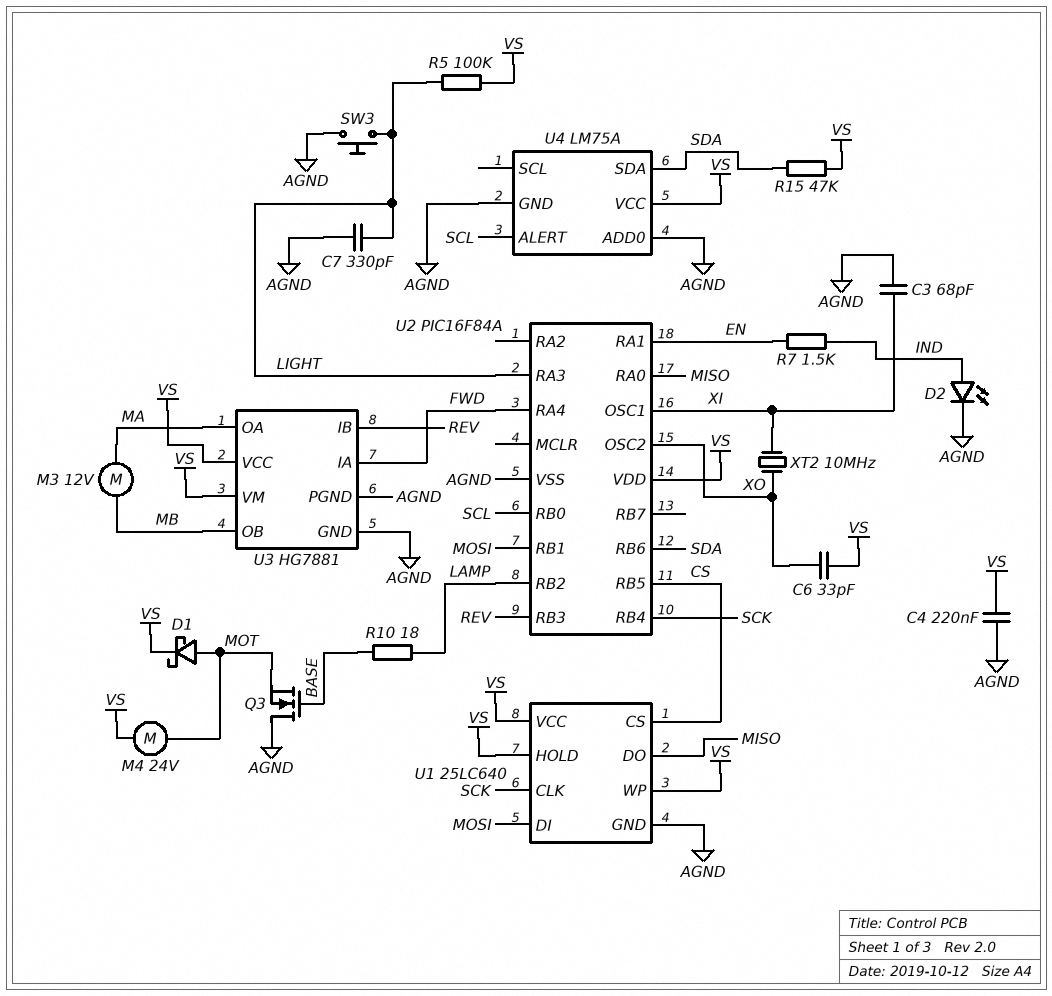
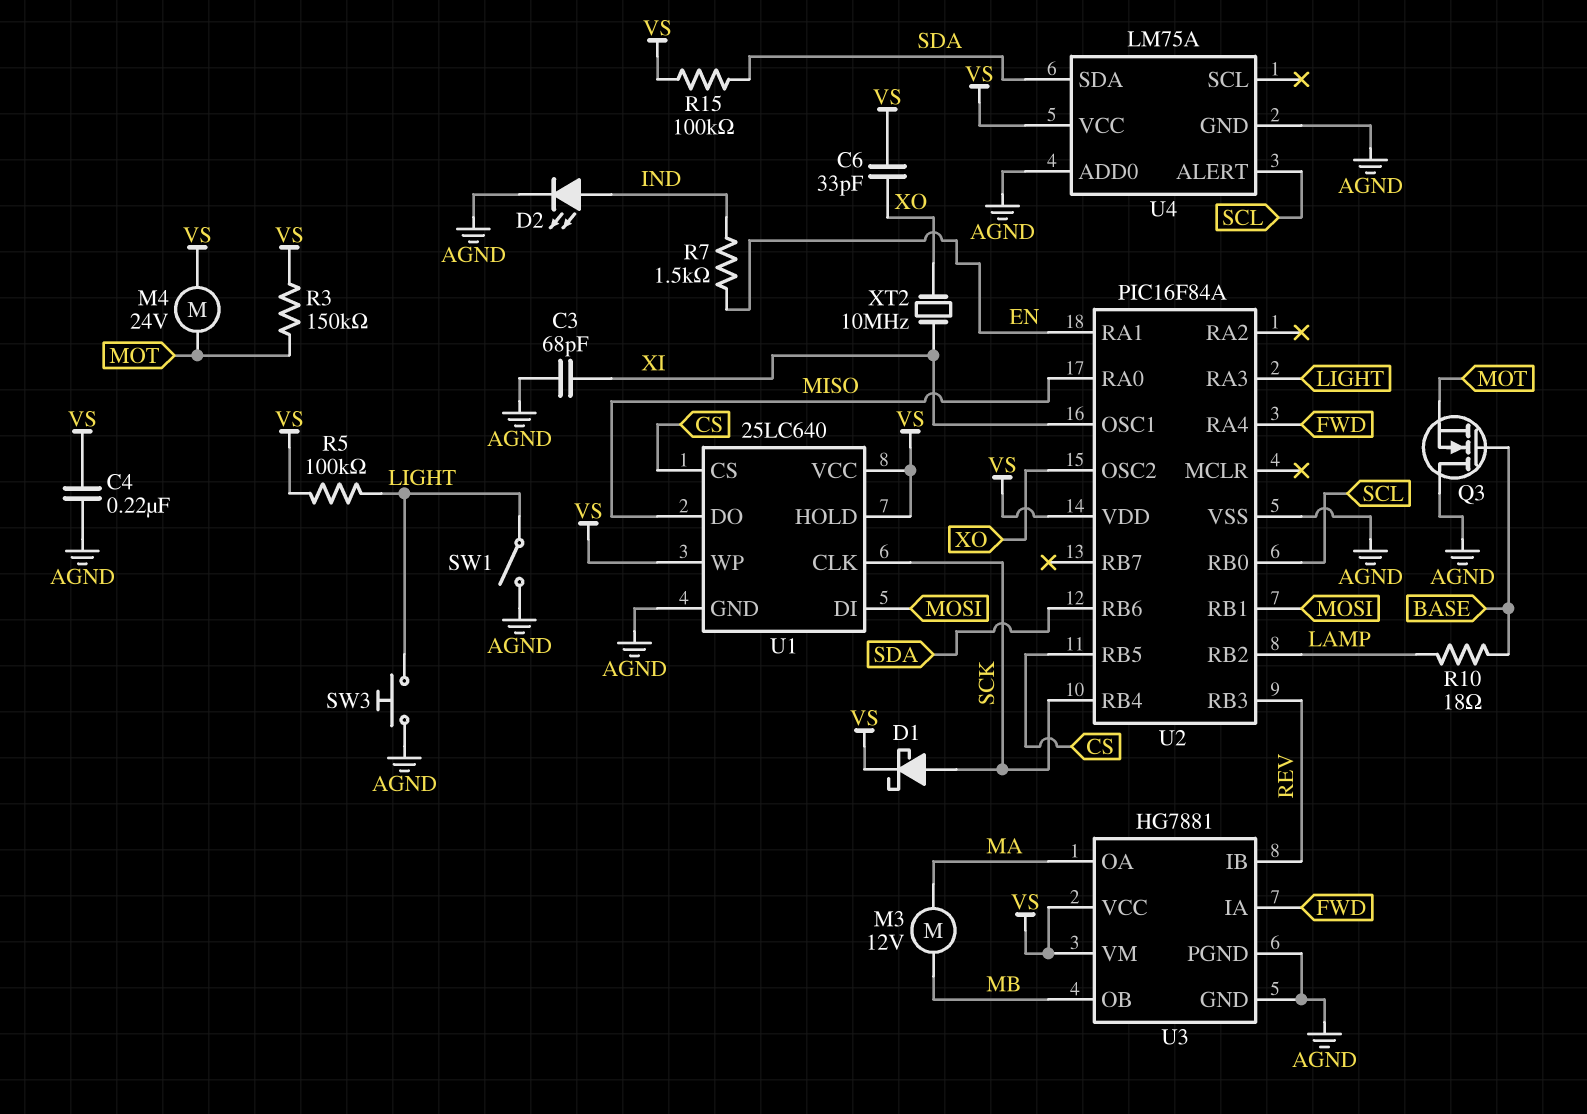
C7: 330pF (AGND, LIGHT) -> none
D1: schottky (A MOT, K VS) -> schottky (A SCK, K VS)
R3: none -> 150k (MOT, VS)
R15: 47k (SDA, VS) -> 100k (SDA, VS)
SW1: none -> switch (AGND, LIGHT)

